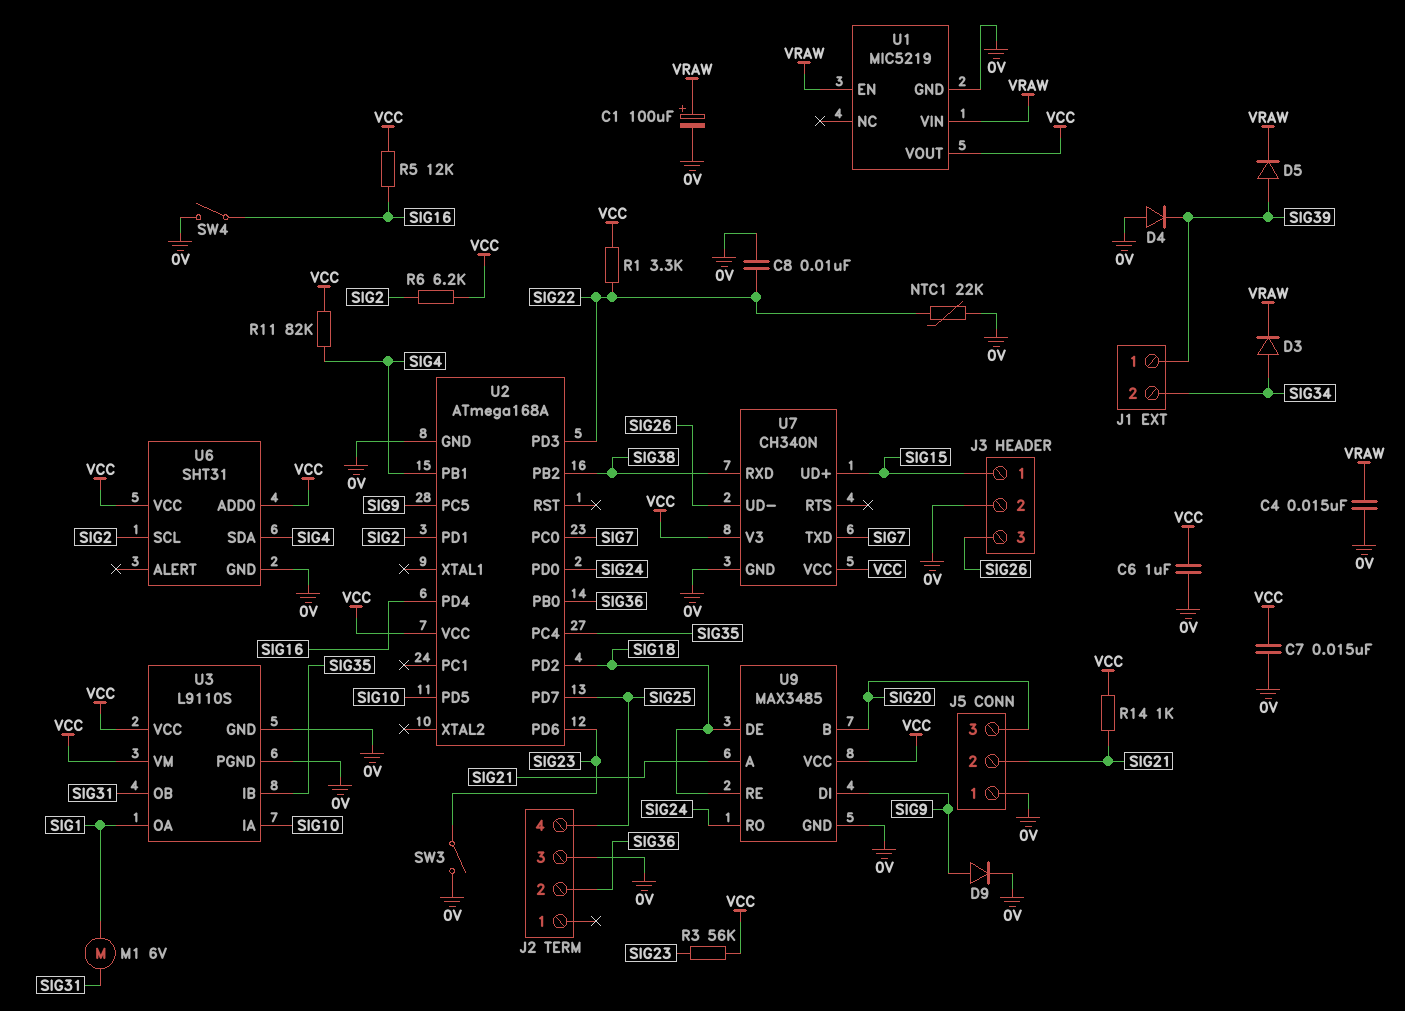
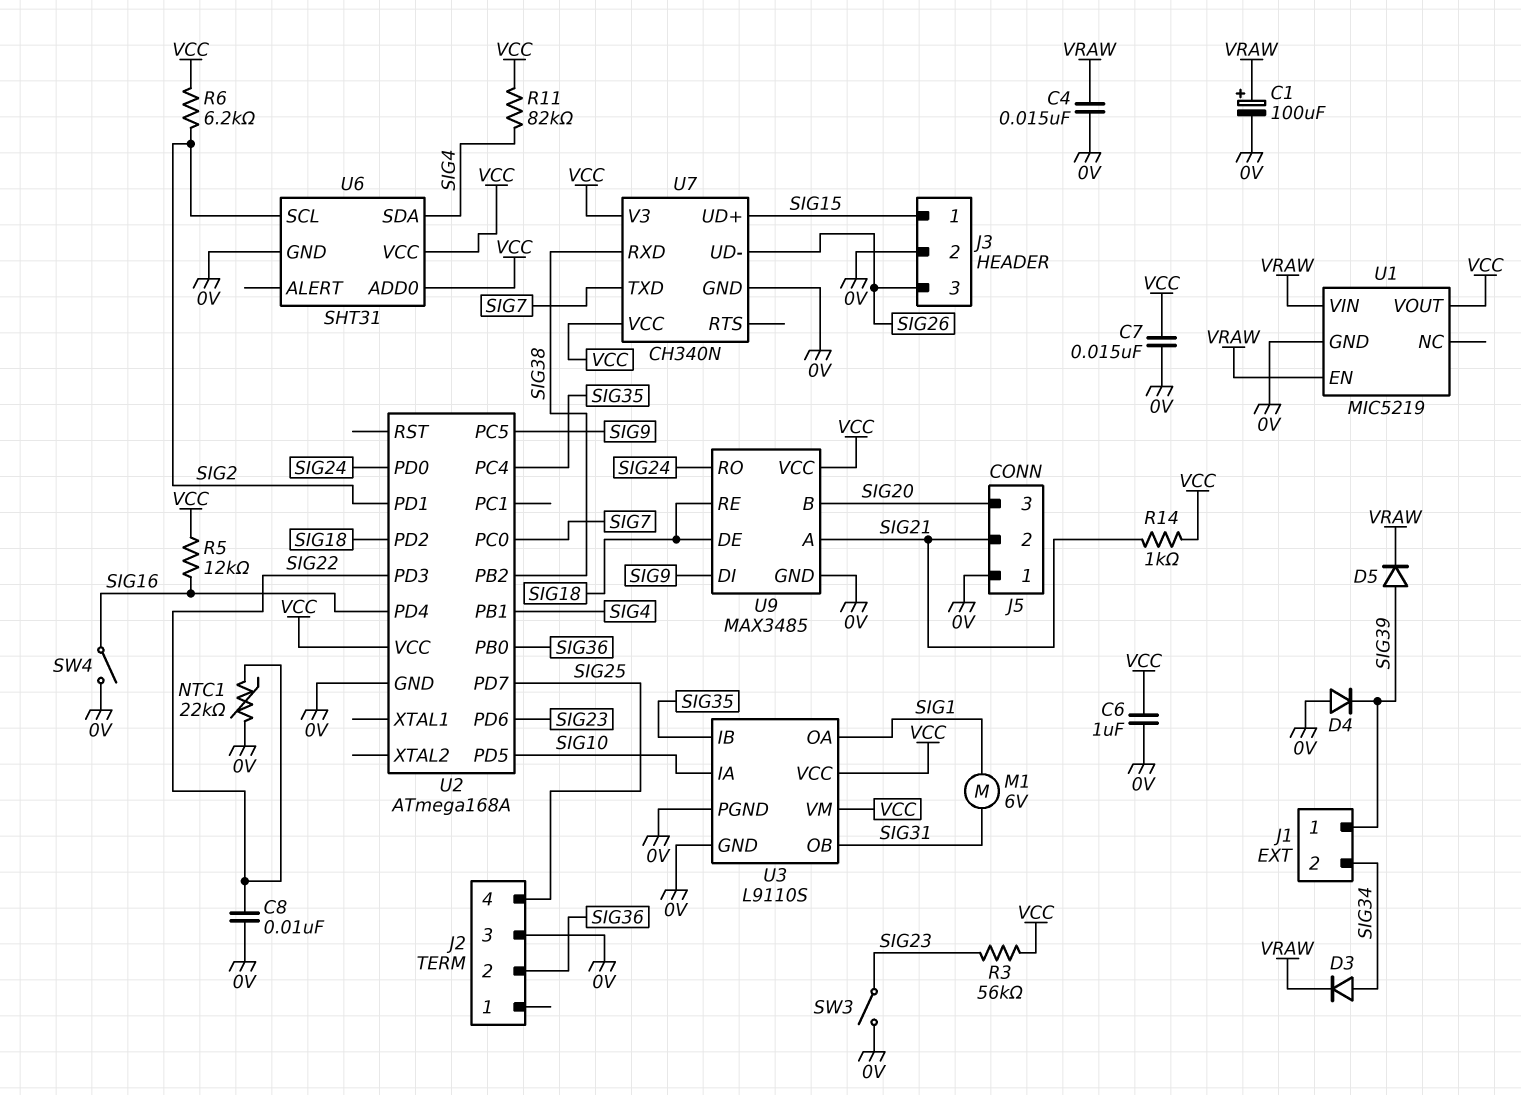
D9: diode (A SIG9, K 0V) -> none
R1: 3.3k (SIG22, VCC) -> none

